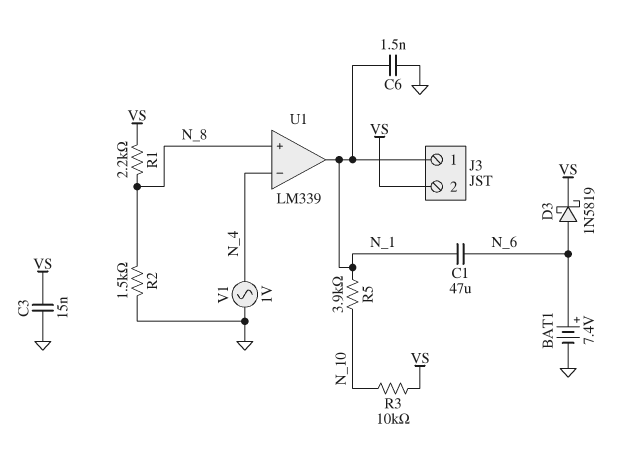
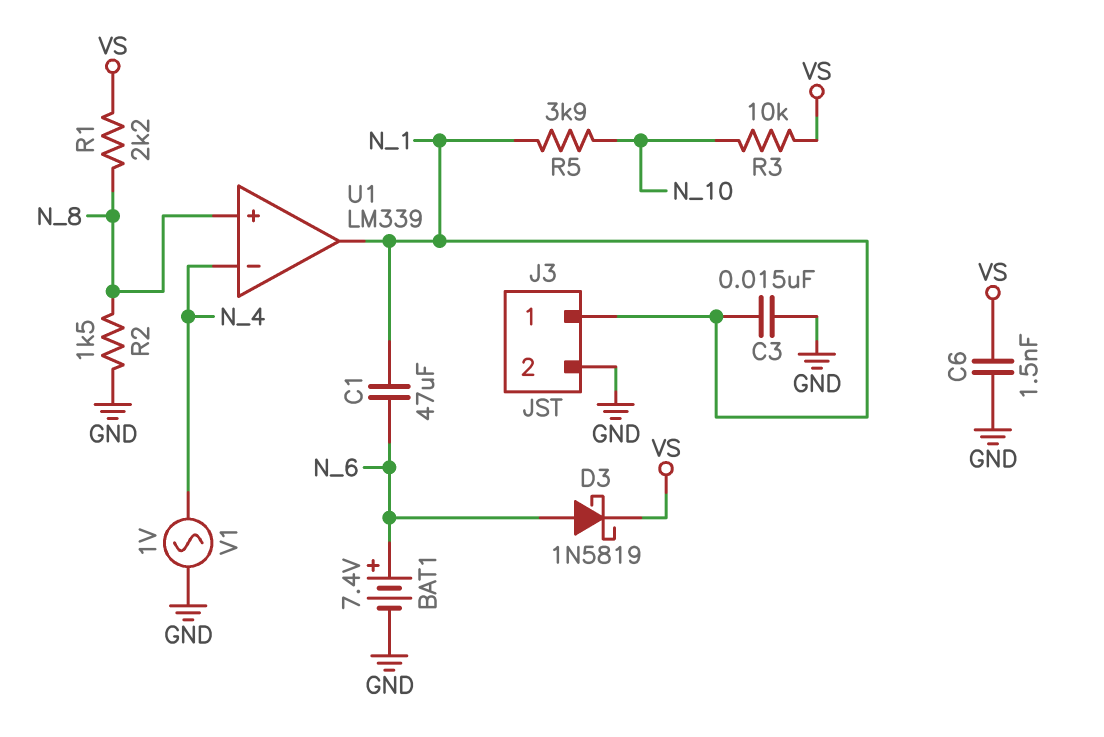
C3: 15nF (GND, VS) -> 15nF (GND, N_1)
C6: 1.5nF (GND, N_1) -> 1.5nF (GND, VS)
J3 pin 2: VS -> GND

